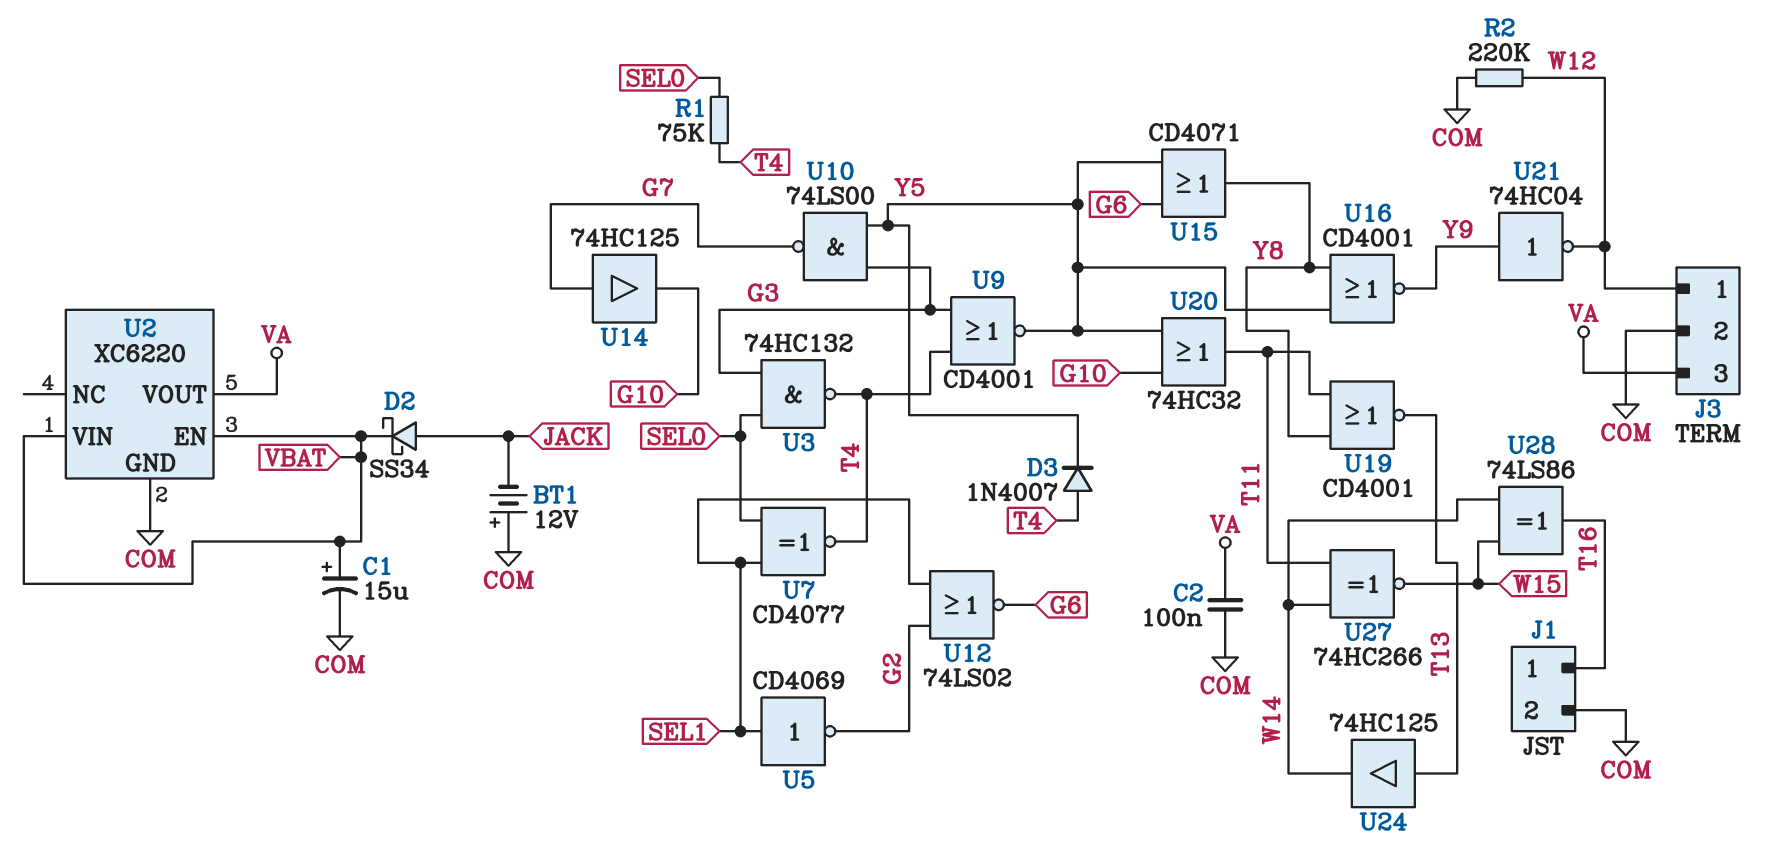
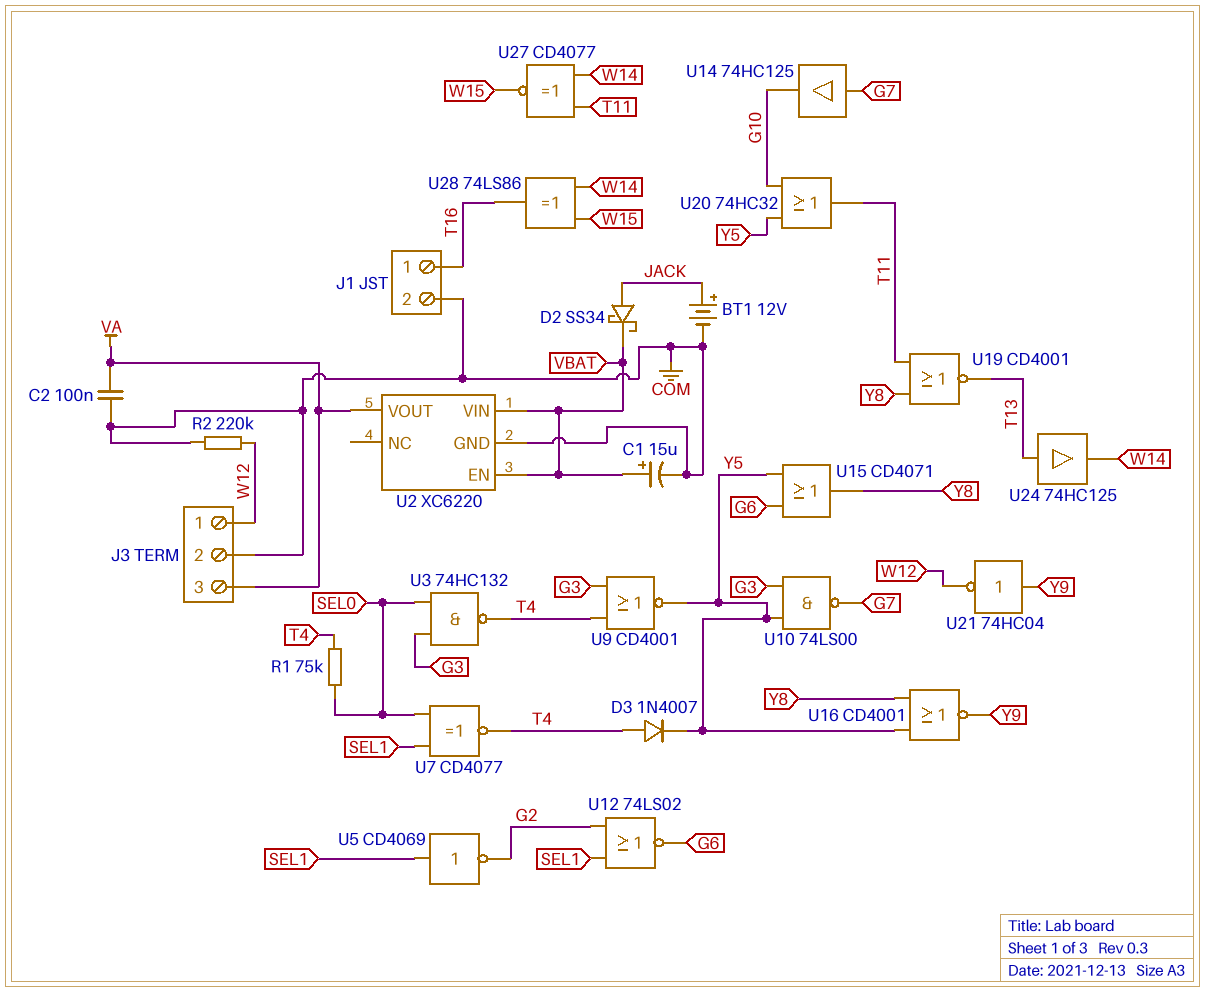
BT1: 12V (plus COM, minus JACK) -> 12V (plus JACK, minus COM)
U27: XNOR 74HC266 (in T11, in W14, out W15) -> XNOR CD4077 (in T11, in W14, out W15)

